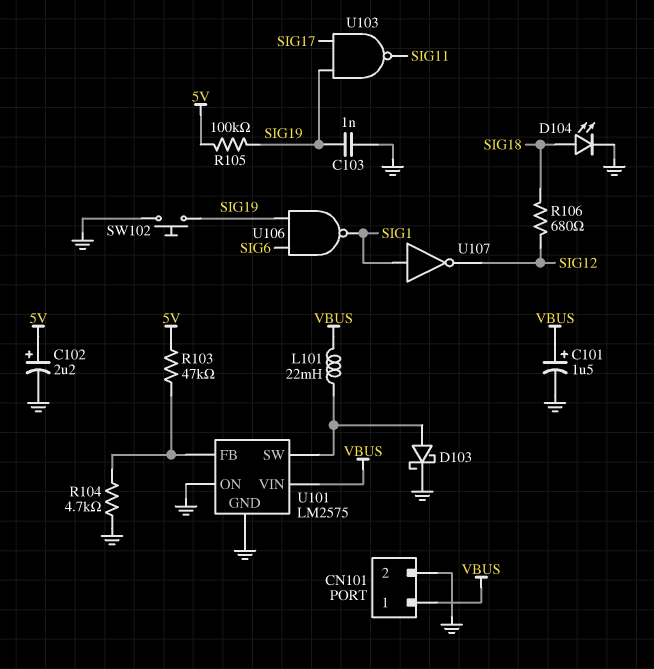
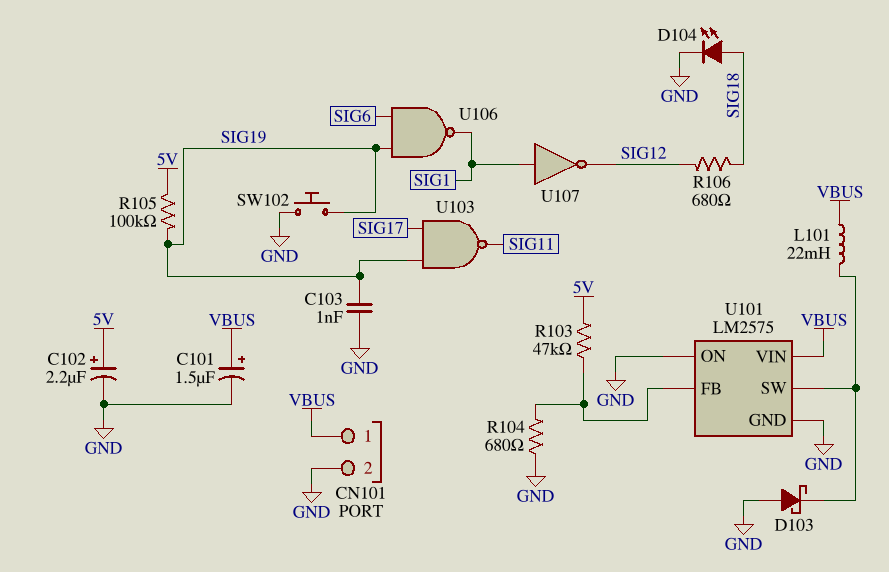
D103: schottky (A U101/SW, K GND) -> schottky (A GND, K U101/SW)
R104: 4.7k (GND, U101/FB) -> 680 (GND, U101/FB)

